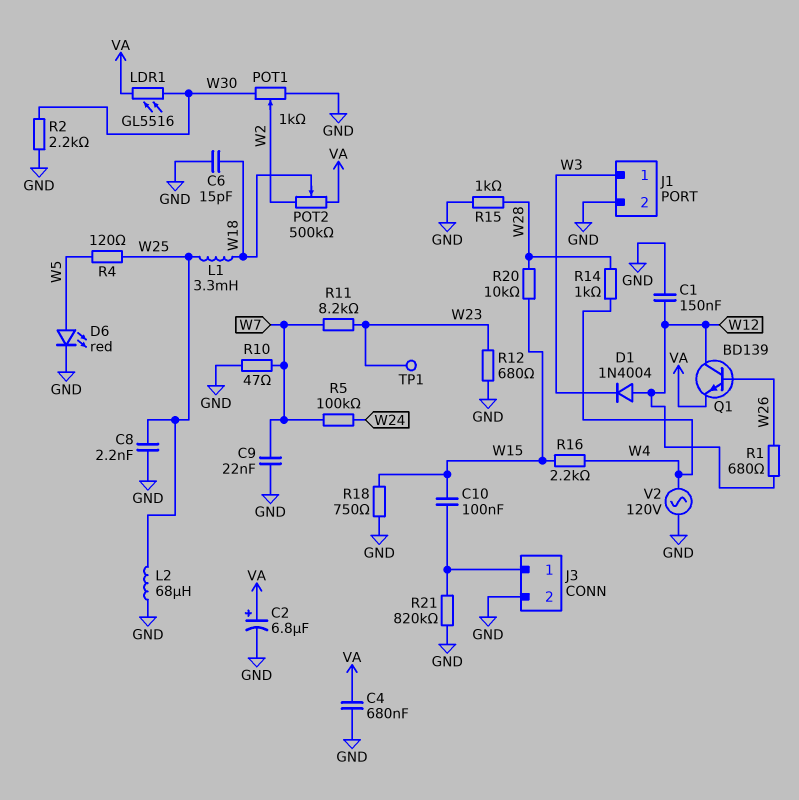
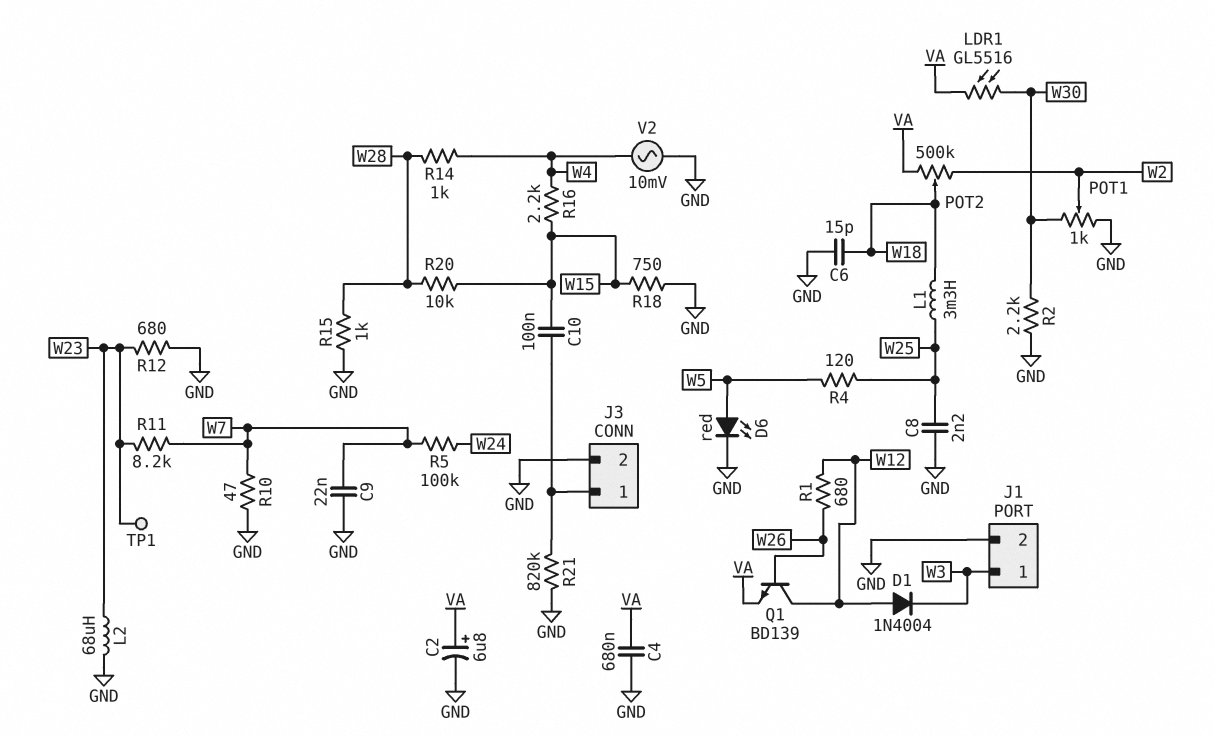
C1: 150nF (GND, W12) -> none
L2: 68uH (GND, W25) -> 68uH (GND, W23)
V2: AC 120V (GND, W4) -> AC 10mV (GND, W4)

